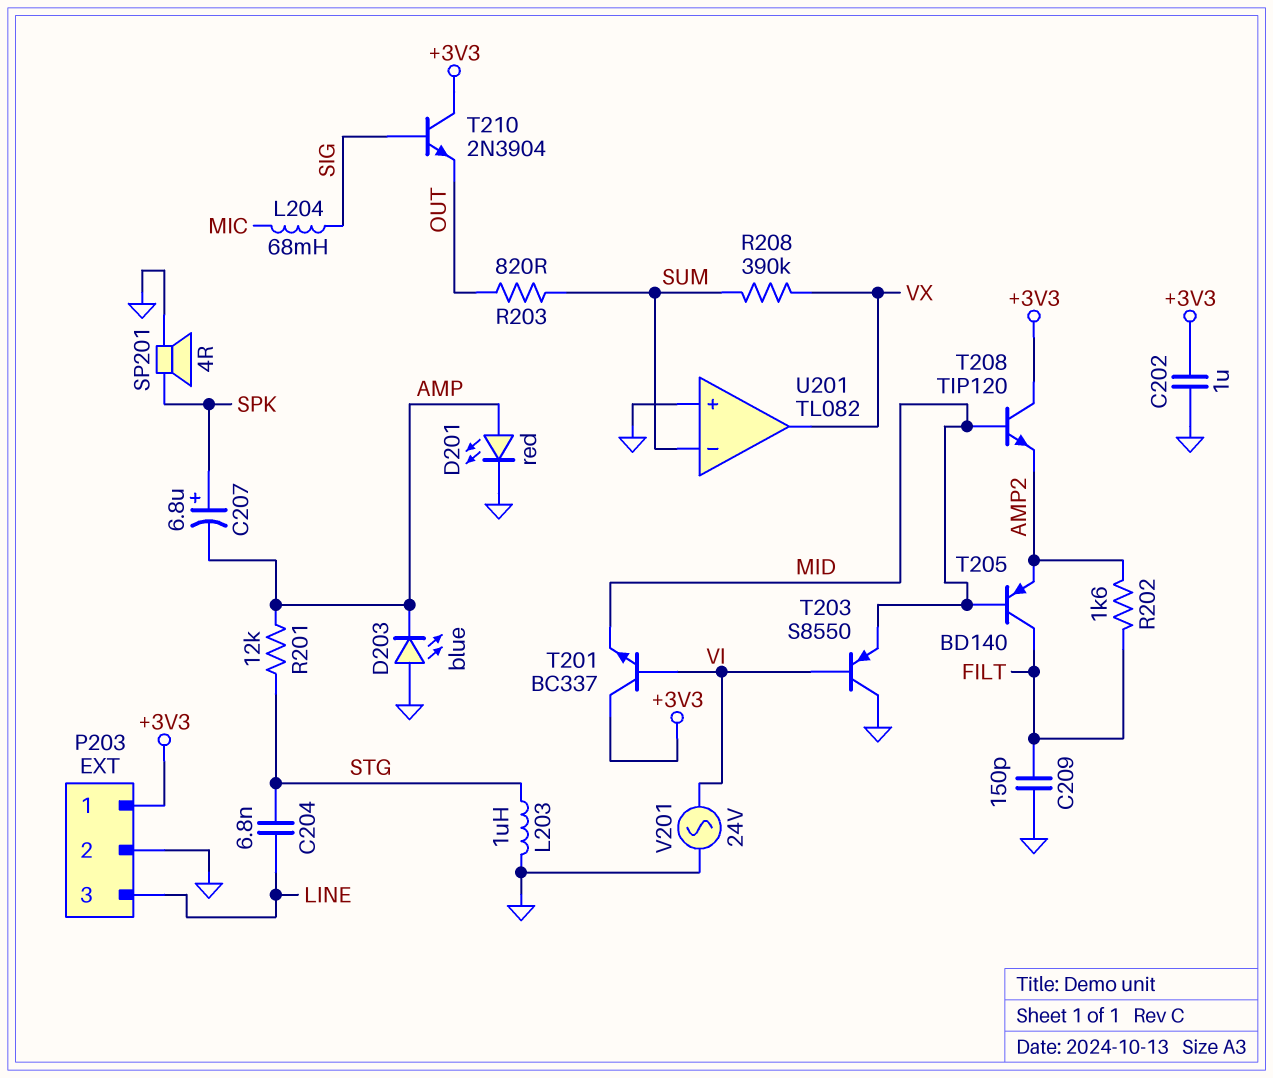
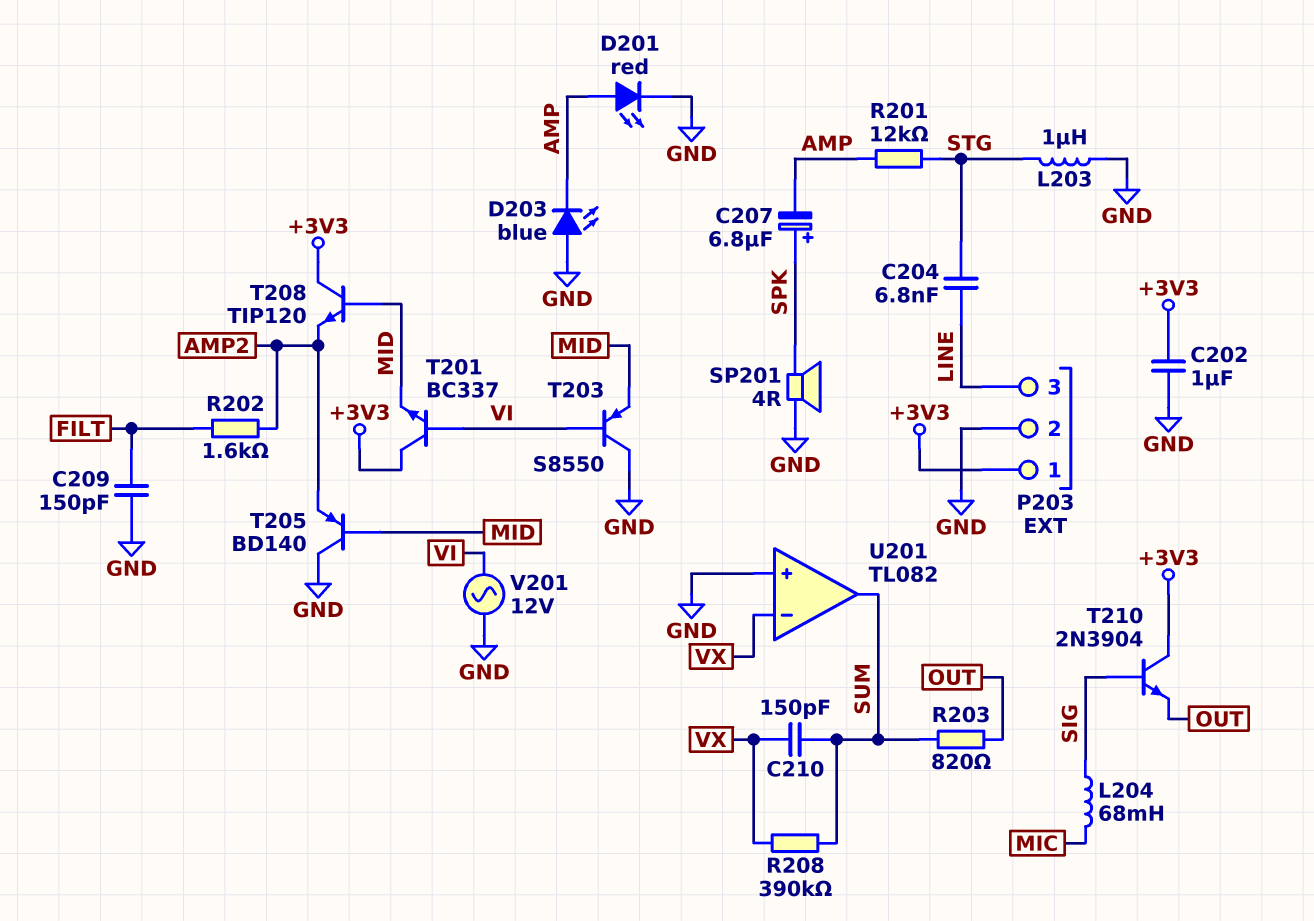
C210: none -> 150pF (SUM, VX)
T205: PNP BD140 (B MID, C FILT, E AMP2) -> PNP BD140 (B MID, C GND, E AMP2)
U201 pin in-: SUM -> VX
U201 pin out: VX -> SUM
V201: AC 24V (GND, VI) -> AC 12V (GND, VI)

